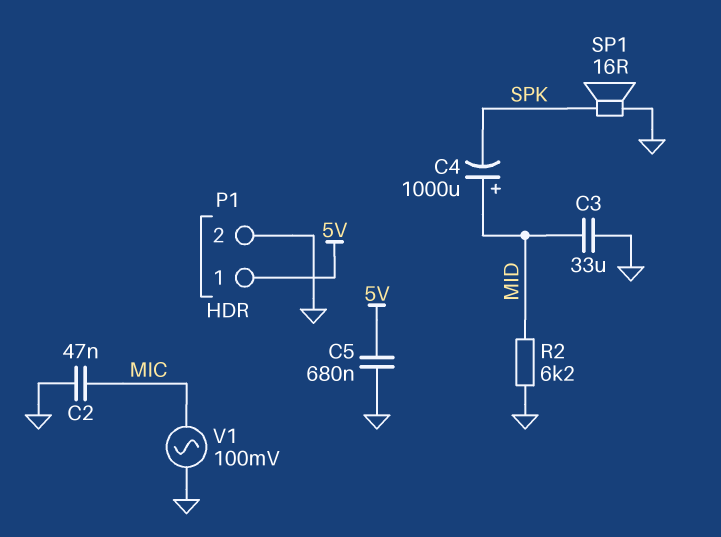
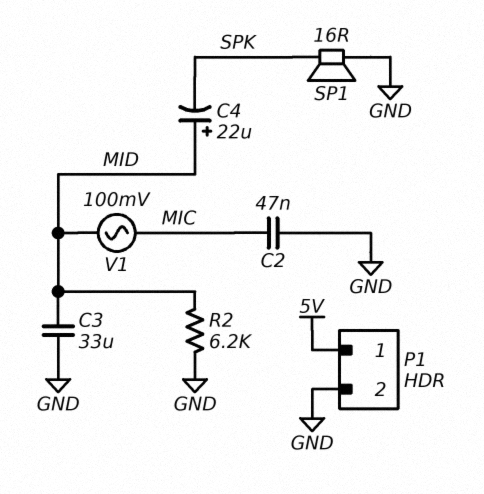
C4: 1000uF (plus MID, minus SPK) -> 22uF (plus MID, minus SPK)
C5: 680nF (5V, GND) -> none
V1: AC 100mV (GND, MIC) -> AC 100mV (MIC, MID)

